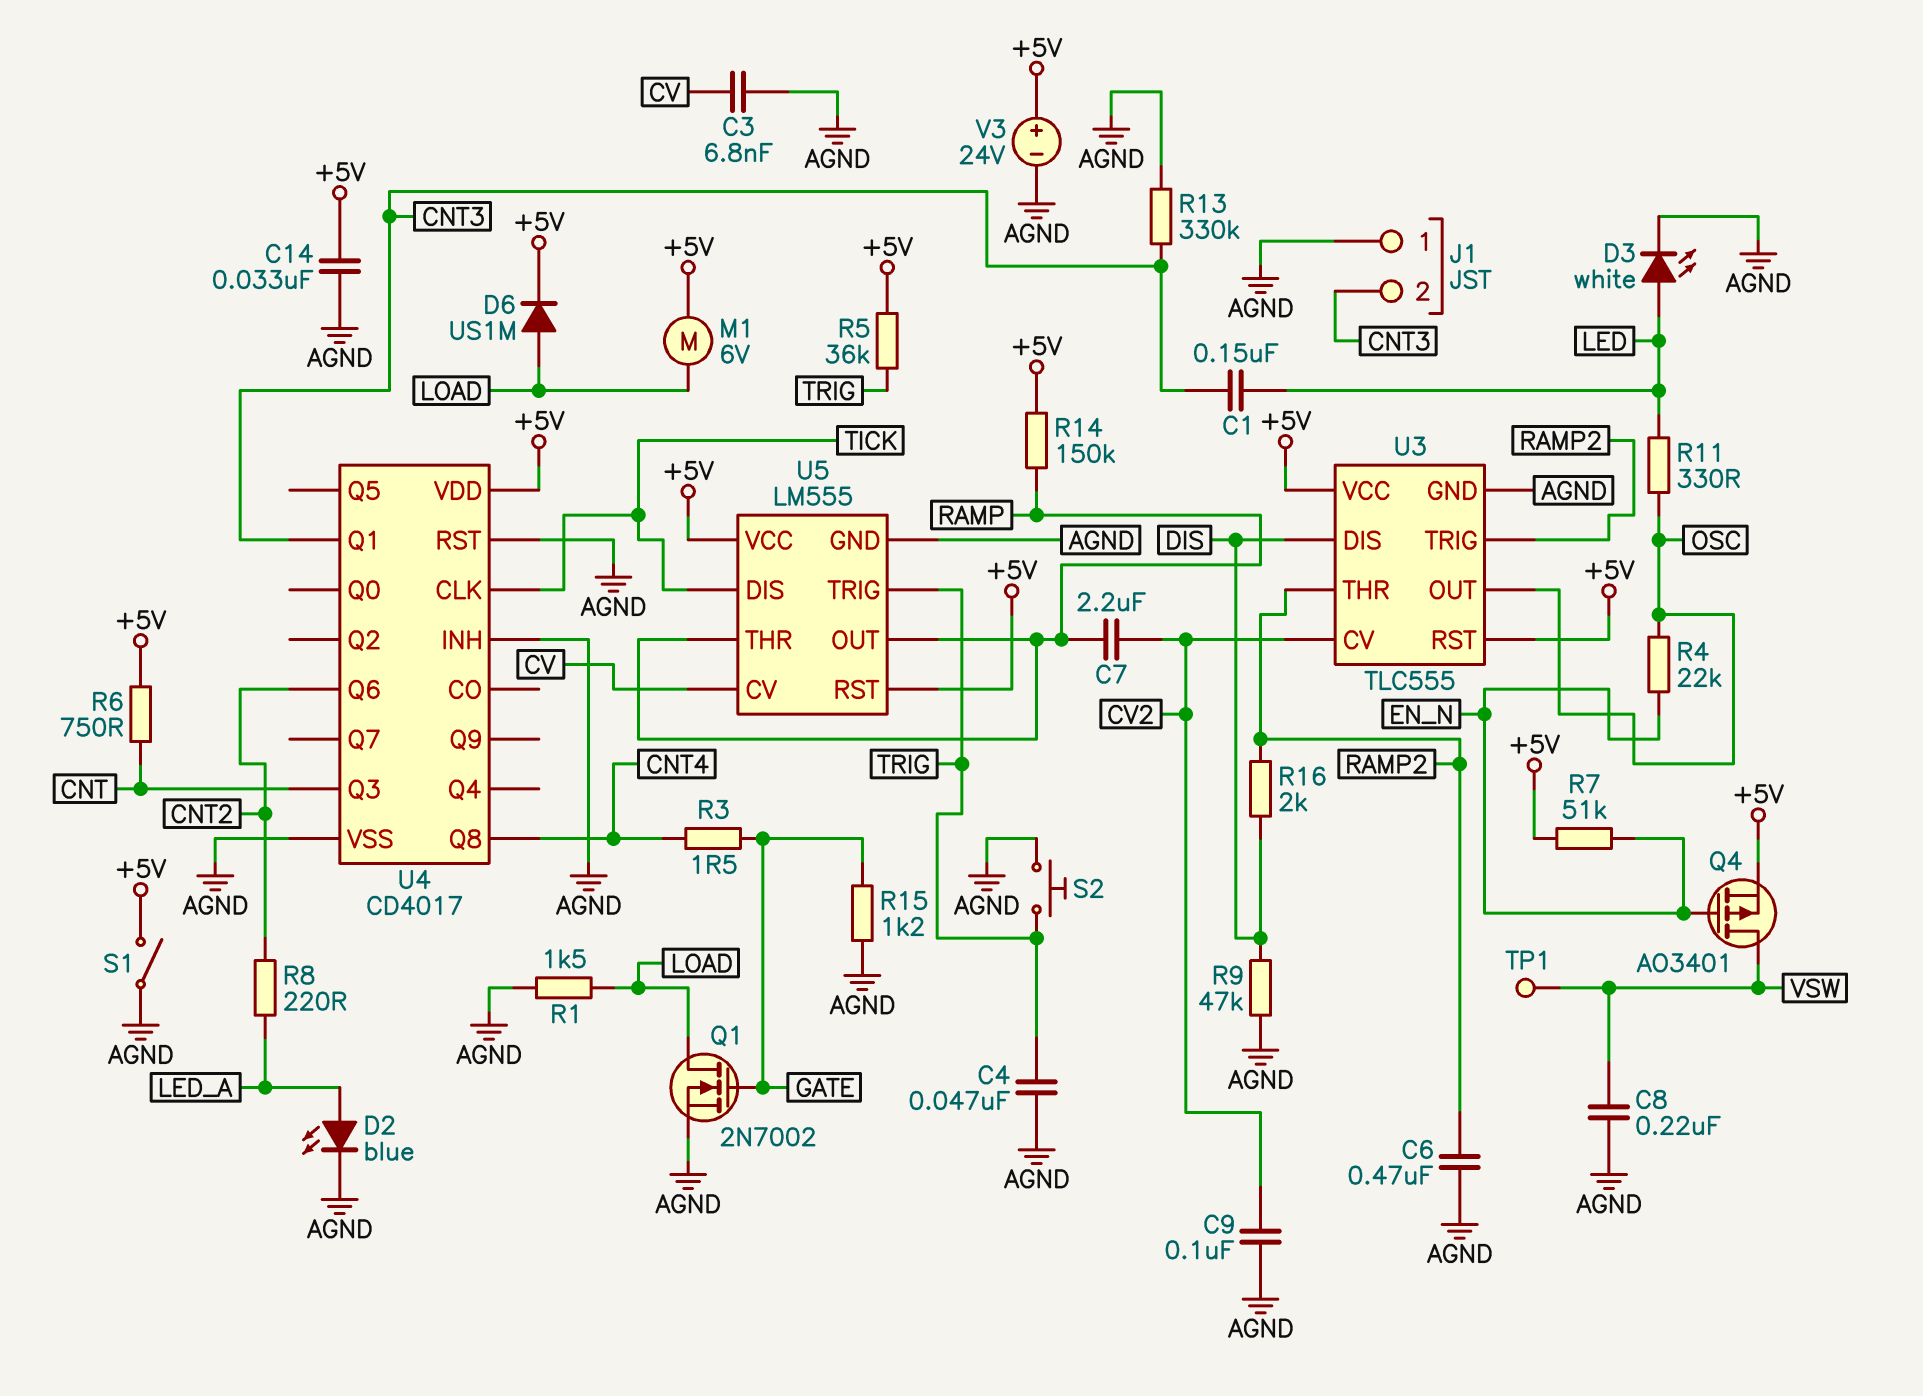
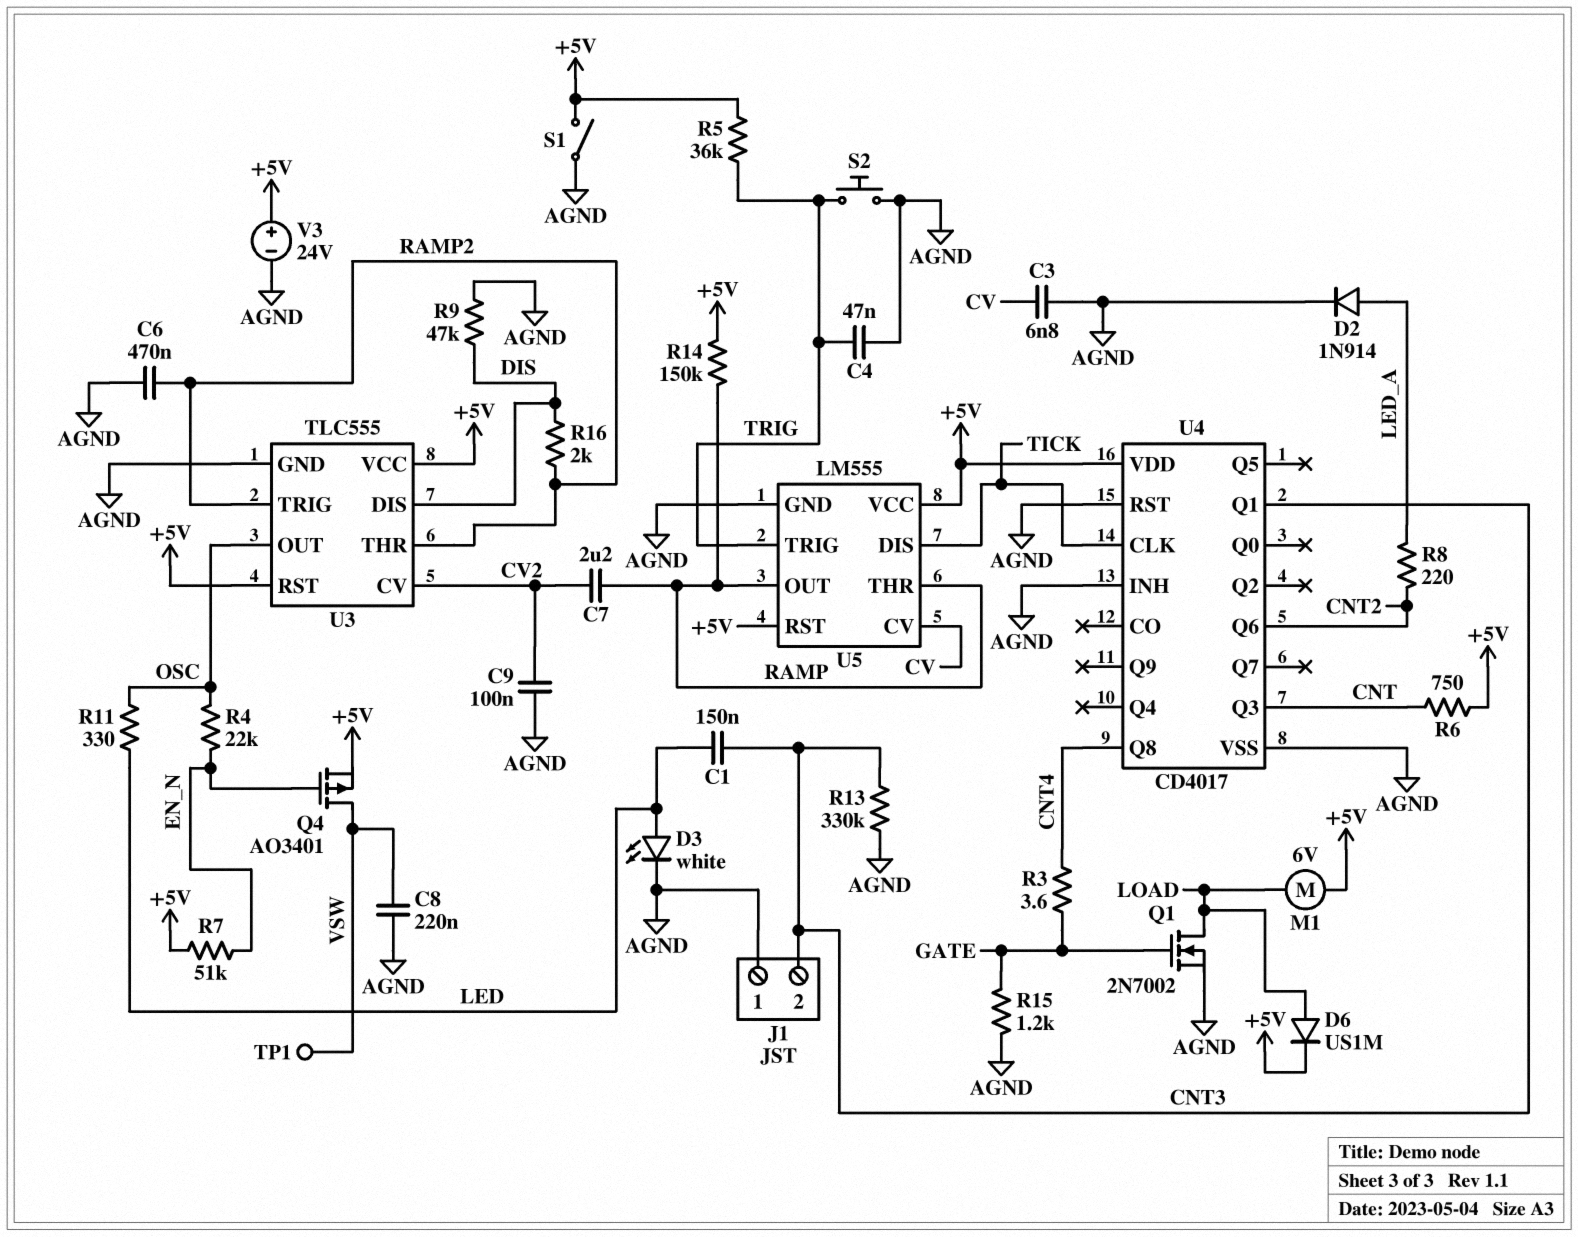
C14: 33nF (+5V, AGND) -> none
D2: LED blue (A LED_A, K AGND) -> diode 1N914 (A LED_A, K AGND)
R1: 1.5k (AGND, LOAD) -> none
R3: 1.5 (CNT4, GATE) -> 3.6 (CNT4, GATE)

